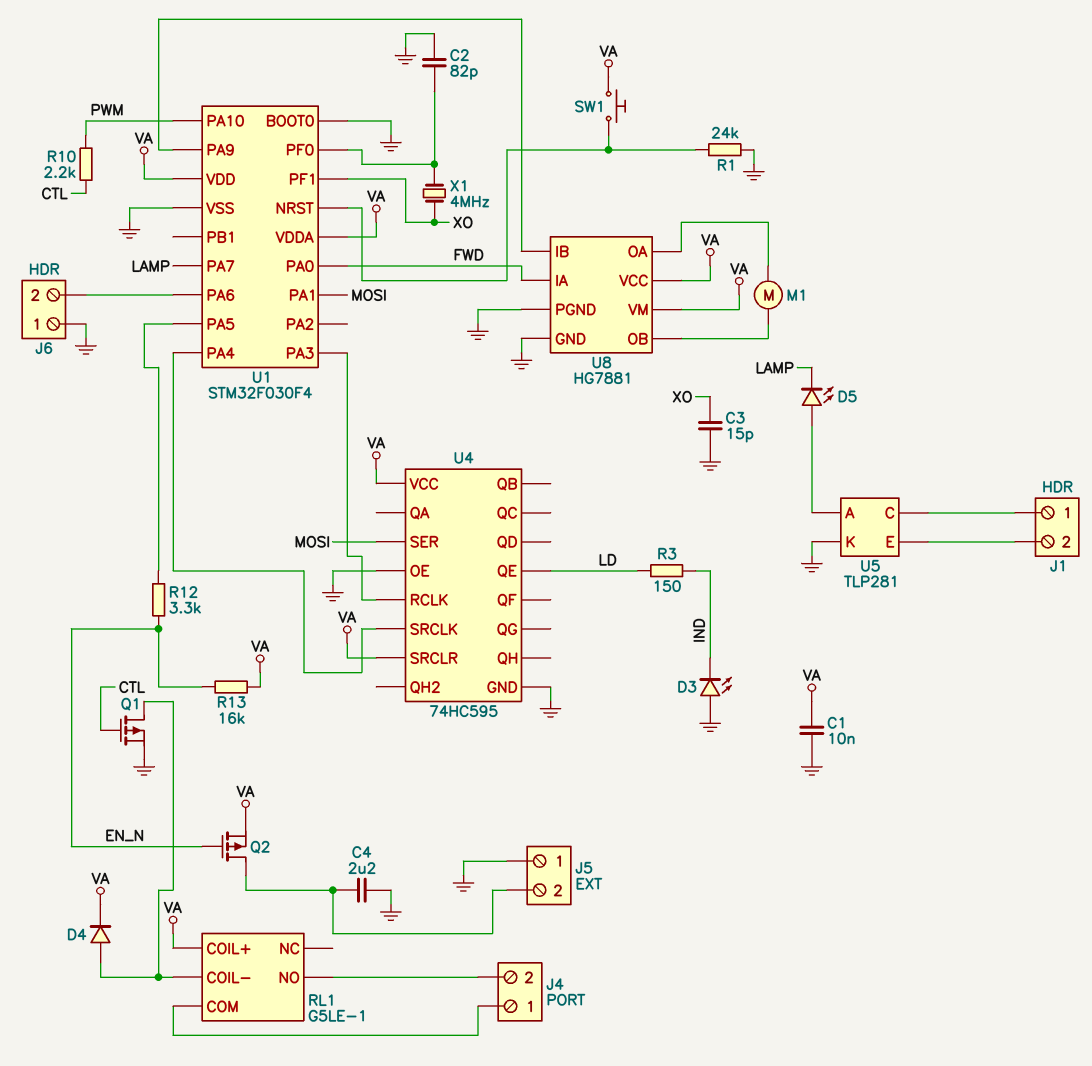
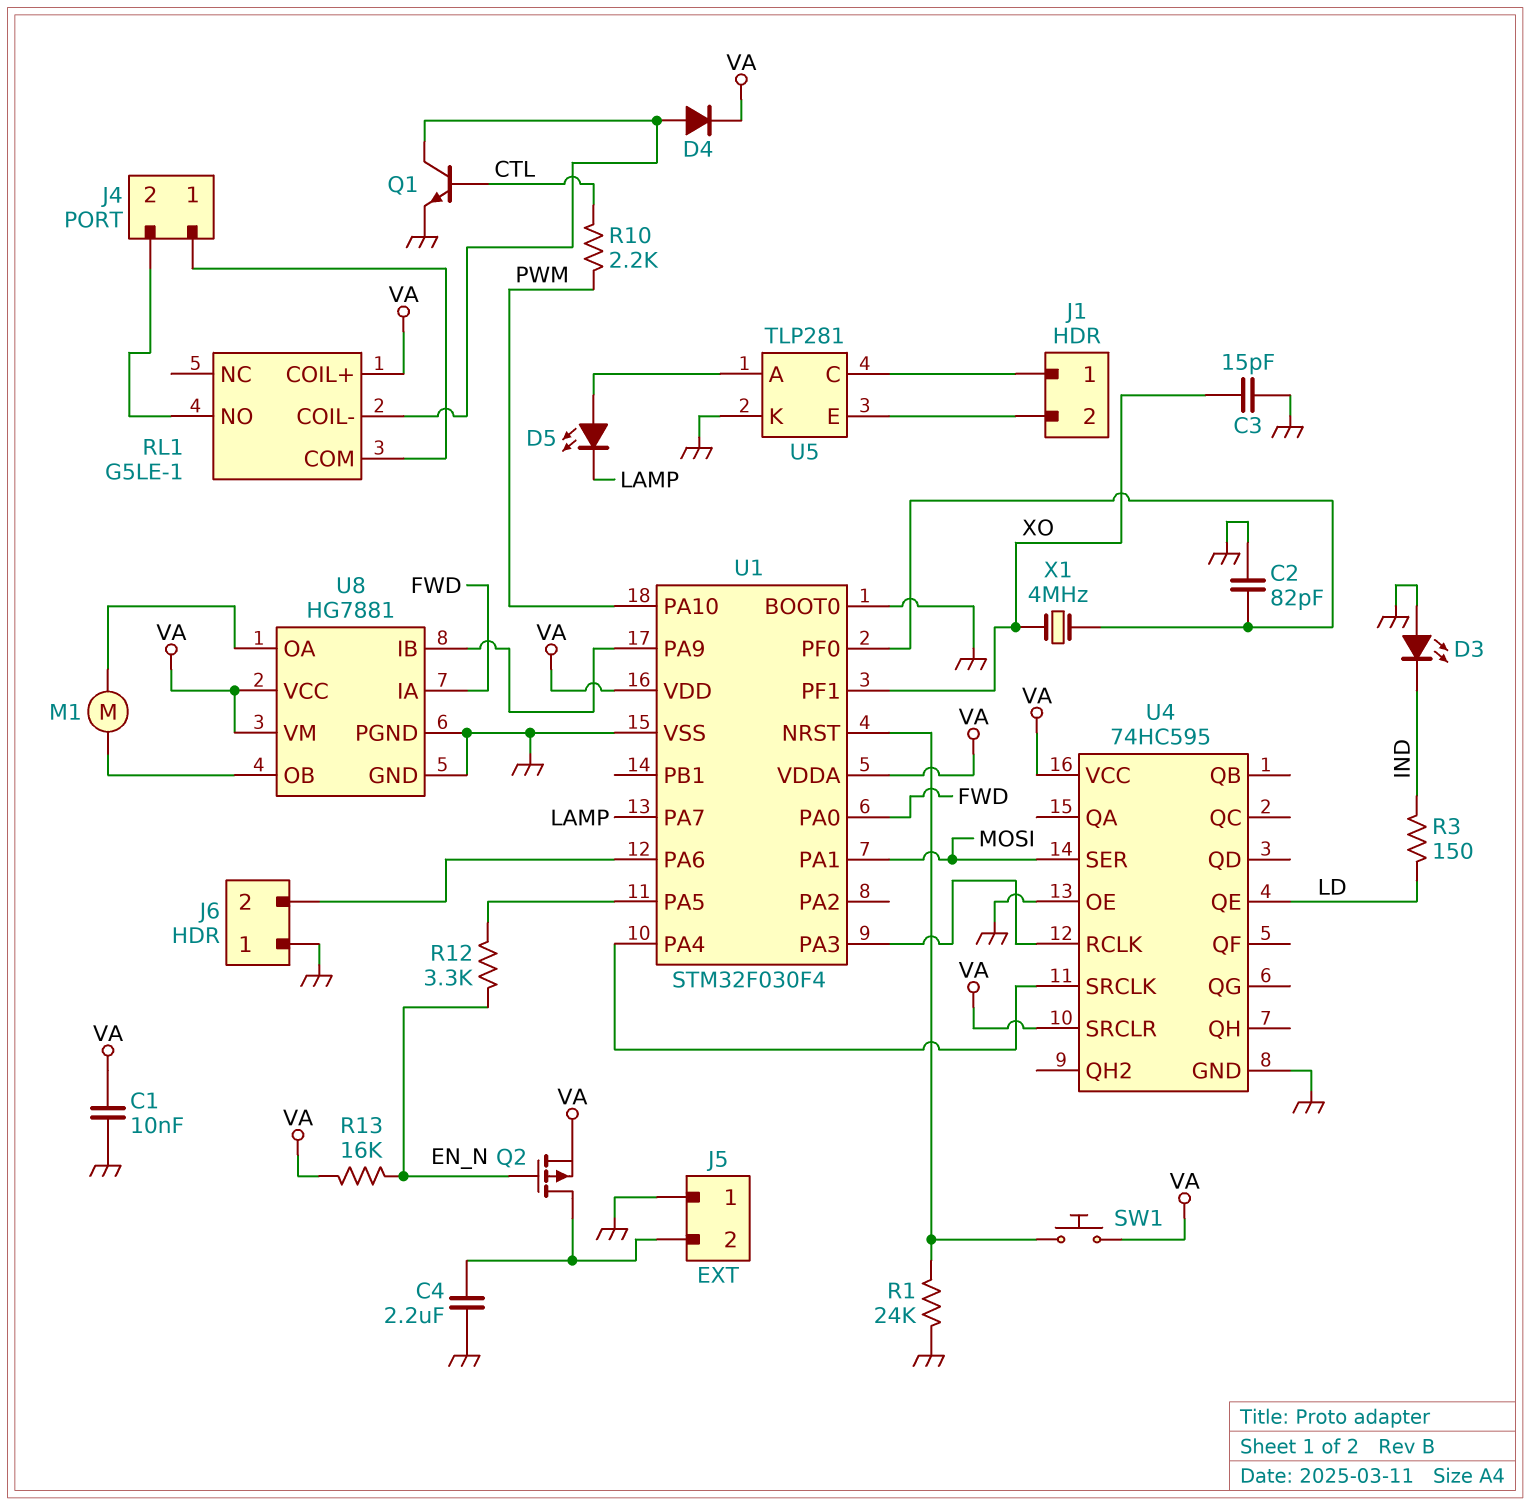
Q1: PMOS (G CTL, D RL1/COIL-, S GND) -> NPN (B CTL, C RL1/COIL-, E GND)

